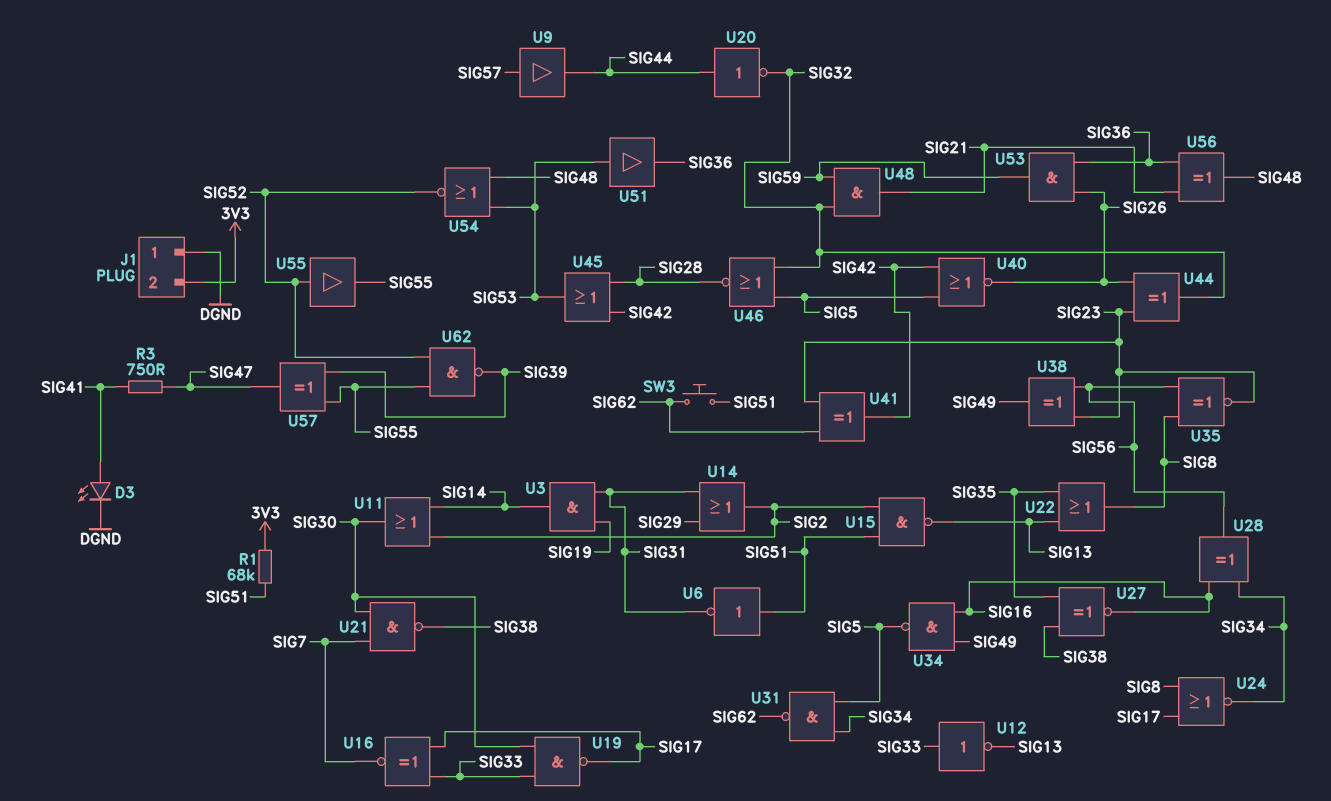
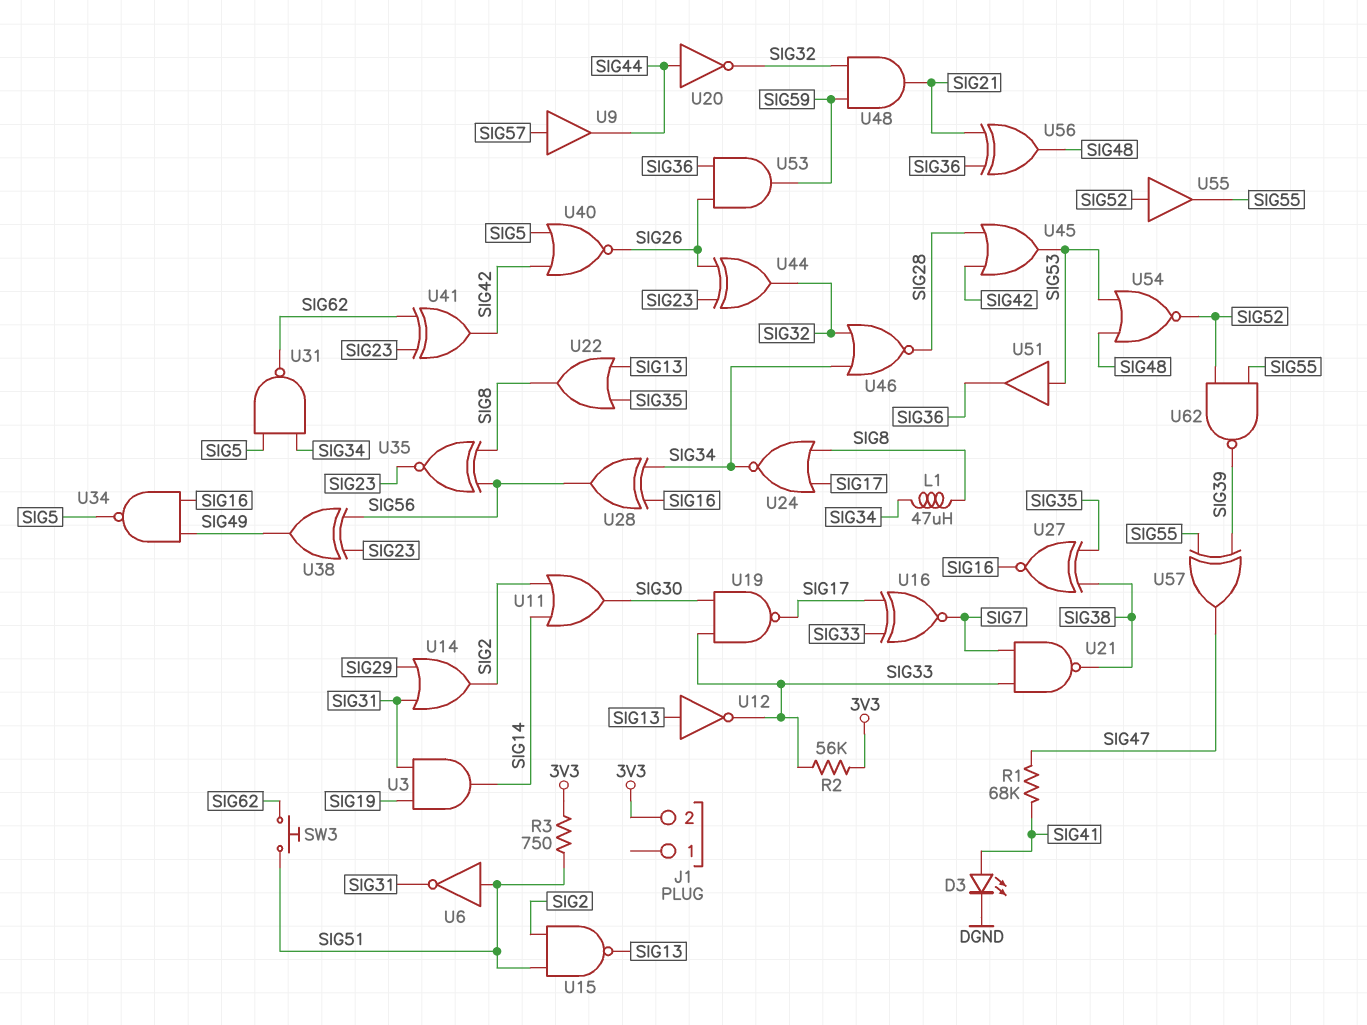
J1 pin 1: DGND -> none
L1: none -> 47uH (SIG8, SIG34)
R1: 68k (3V3, SIG51) -> 68k (SIG41, SIG47)
R2: none -> 56k (3V3, SIG33)
R3: 750 (SIG41, SIG47) -> 750 (3V3, SIG51)
U12: NOT (in SIG33, out SIG13) -> NOT (in SIG13, out SIG33)
U21: NAND (in SIG7, in SIG30, out SIG38) -> NAND (in SIG7, in SIG33, out SIG38)
U46: NOR (in SIG5, in SIG32, out SIG28) -> NOR (in SIG32, in SIG34, out SIG28)

